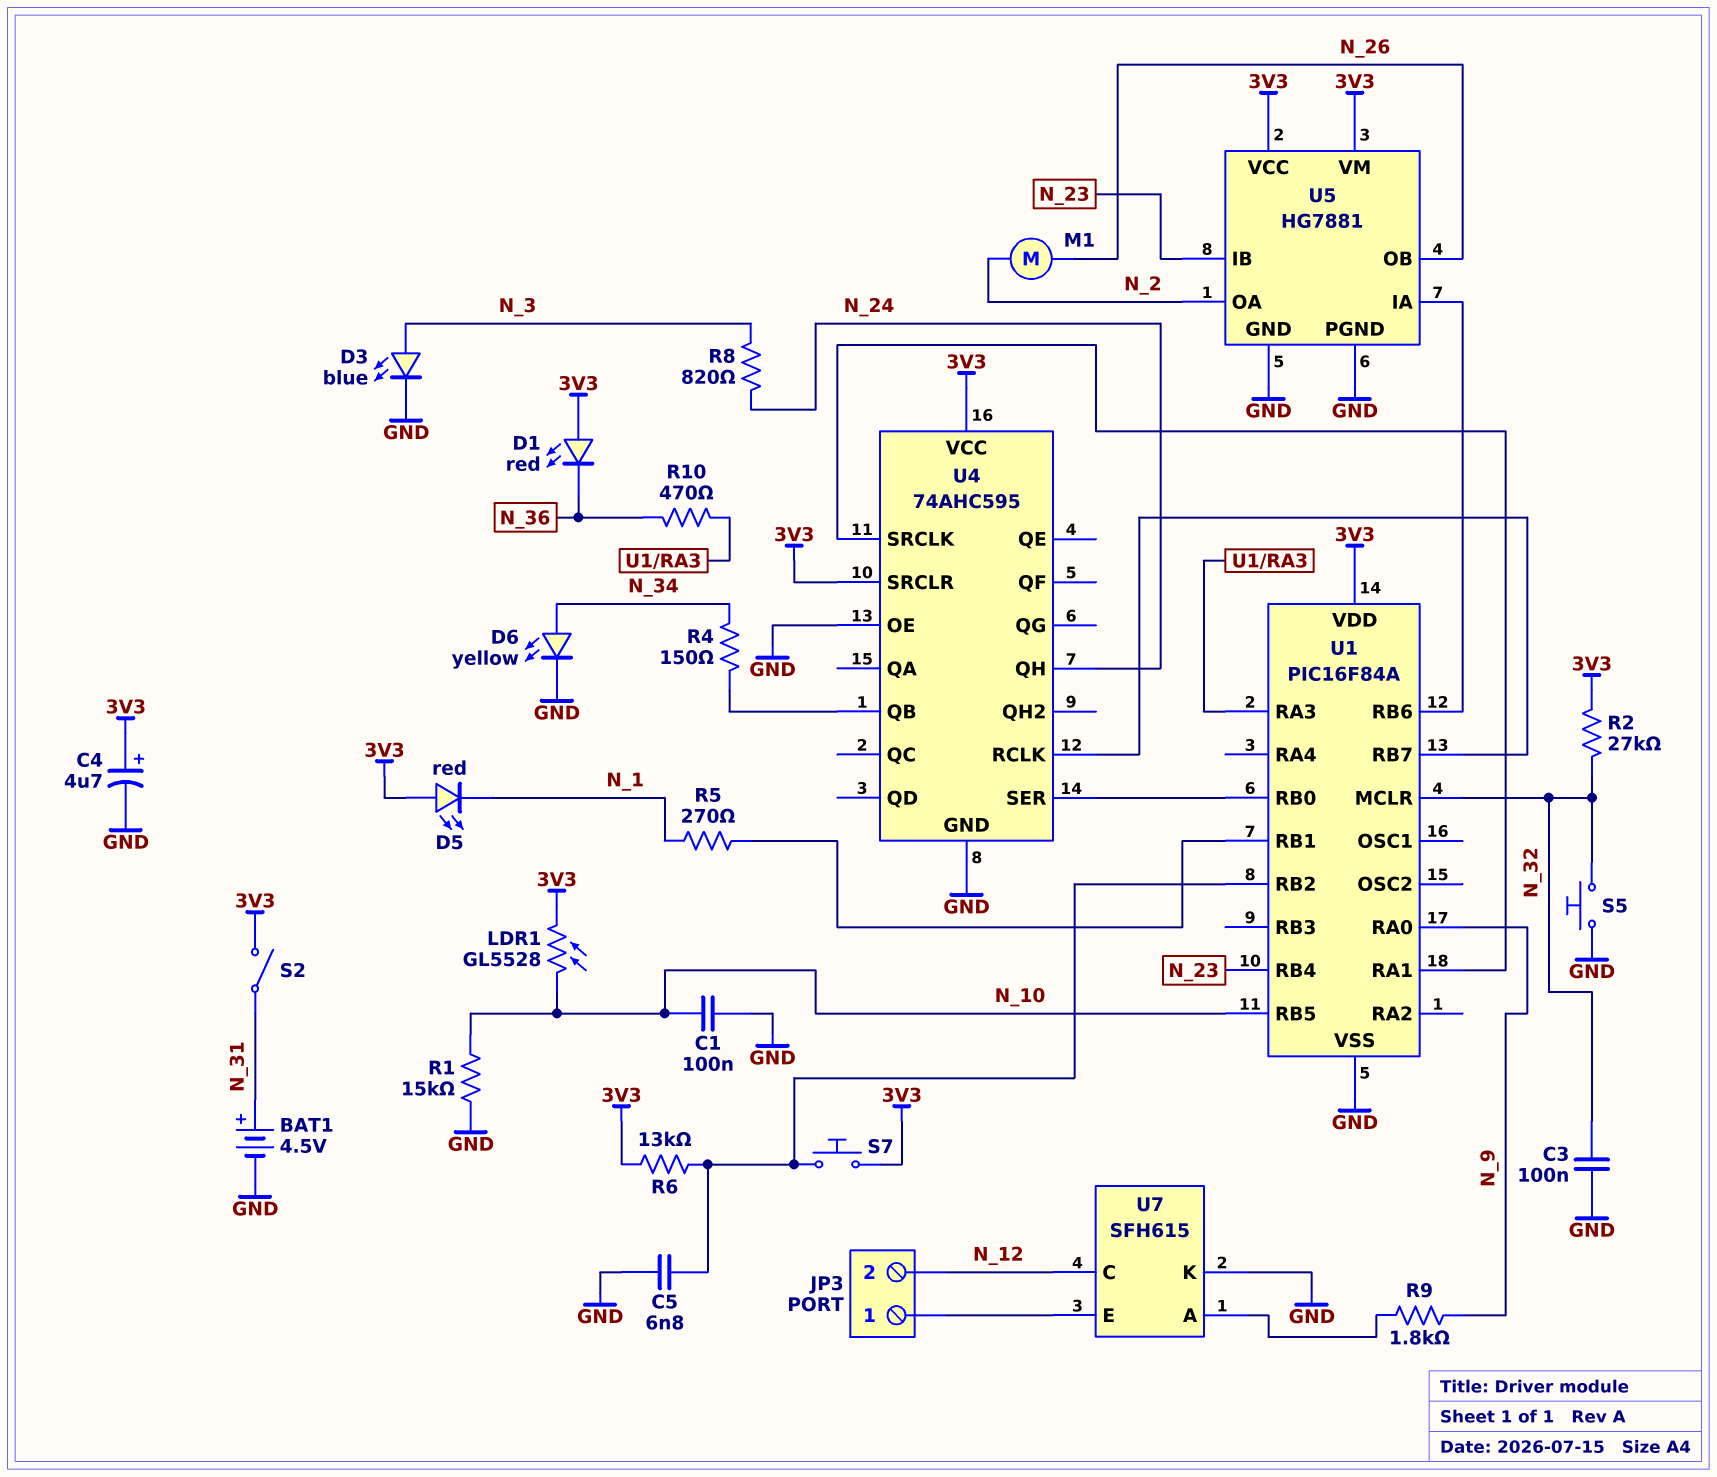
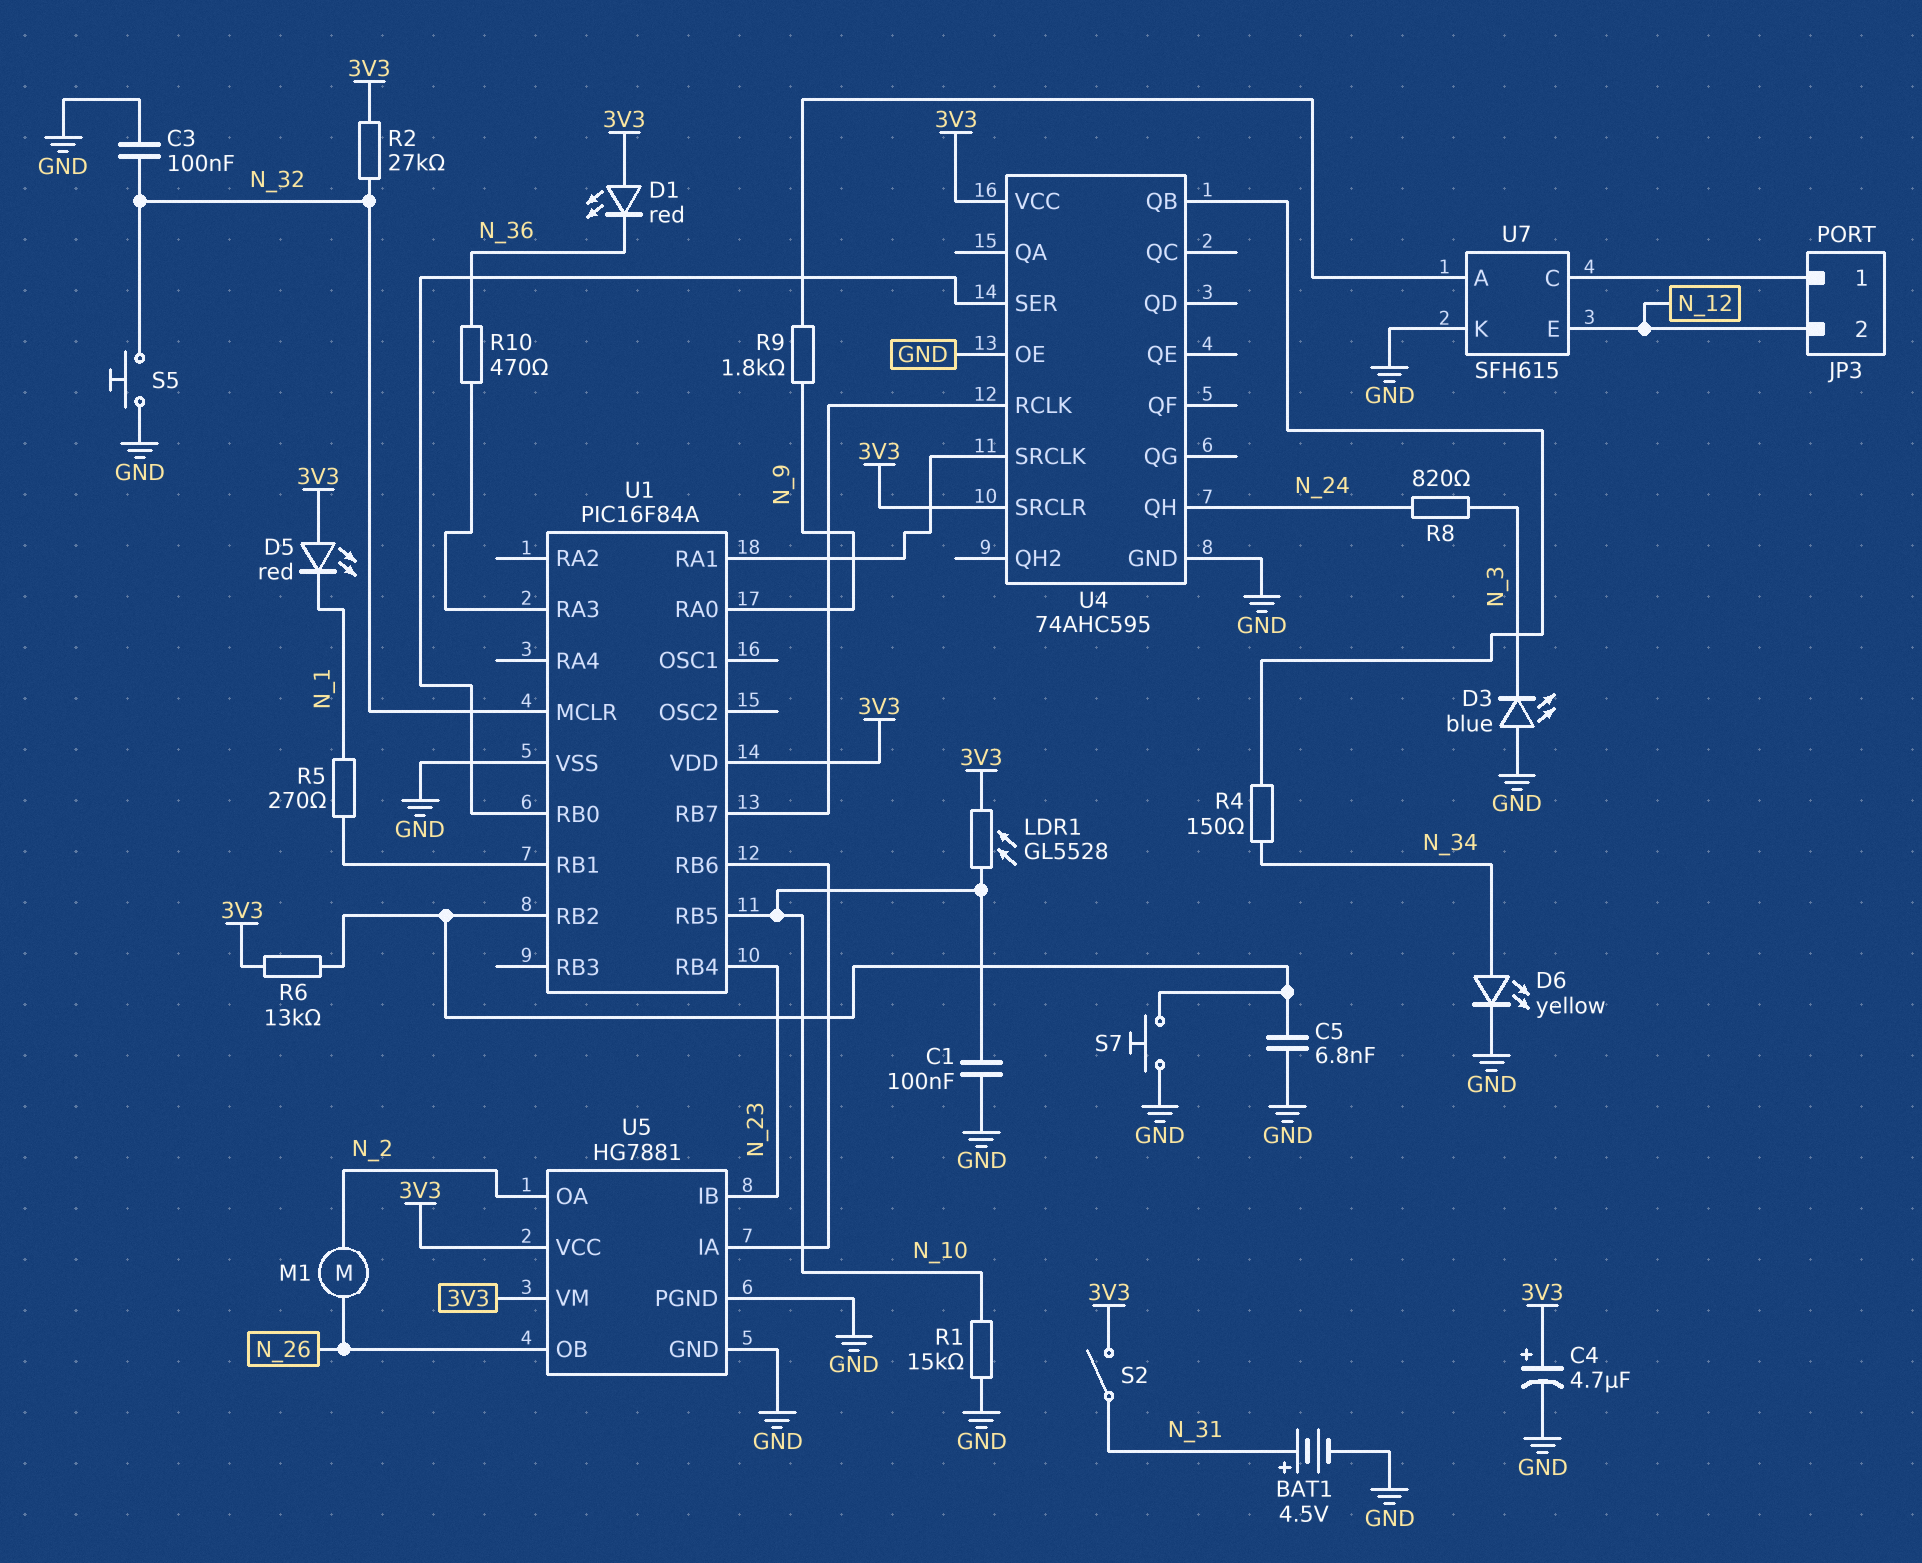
D3: LED blue (A N_3, K GND) -> LED blue (A GND, K N_3)
S7: button (3V3, U1/RB2) -> button (GND, U1/RB2)
U7 pin C: N_12 -> JP3/1
U7 pin E: JP3/1 -> N_12

